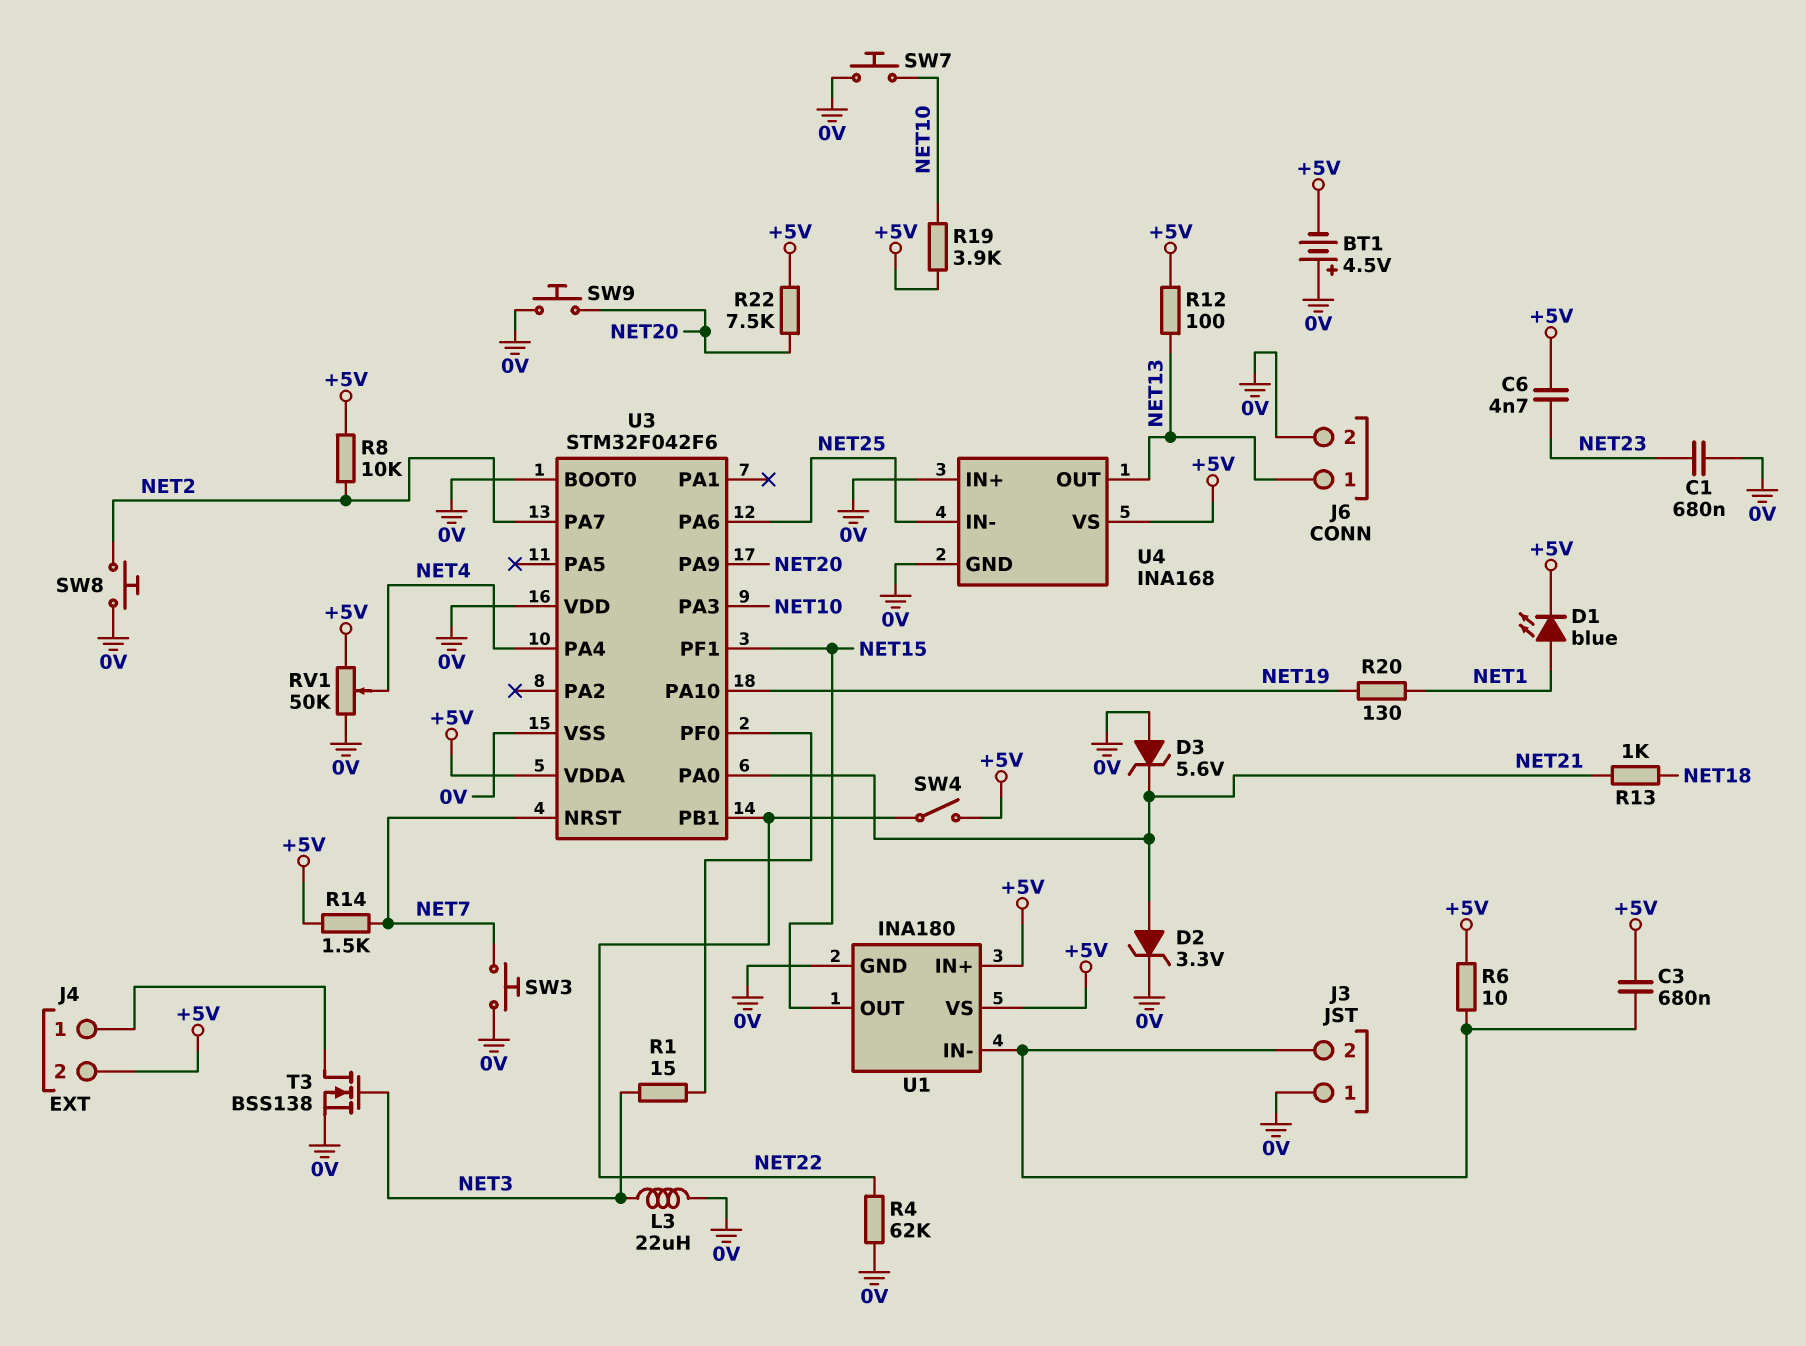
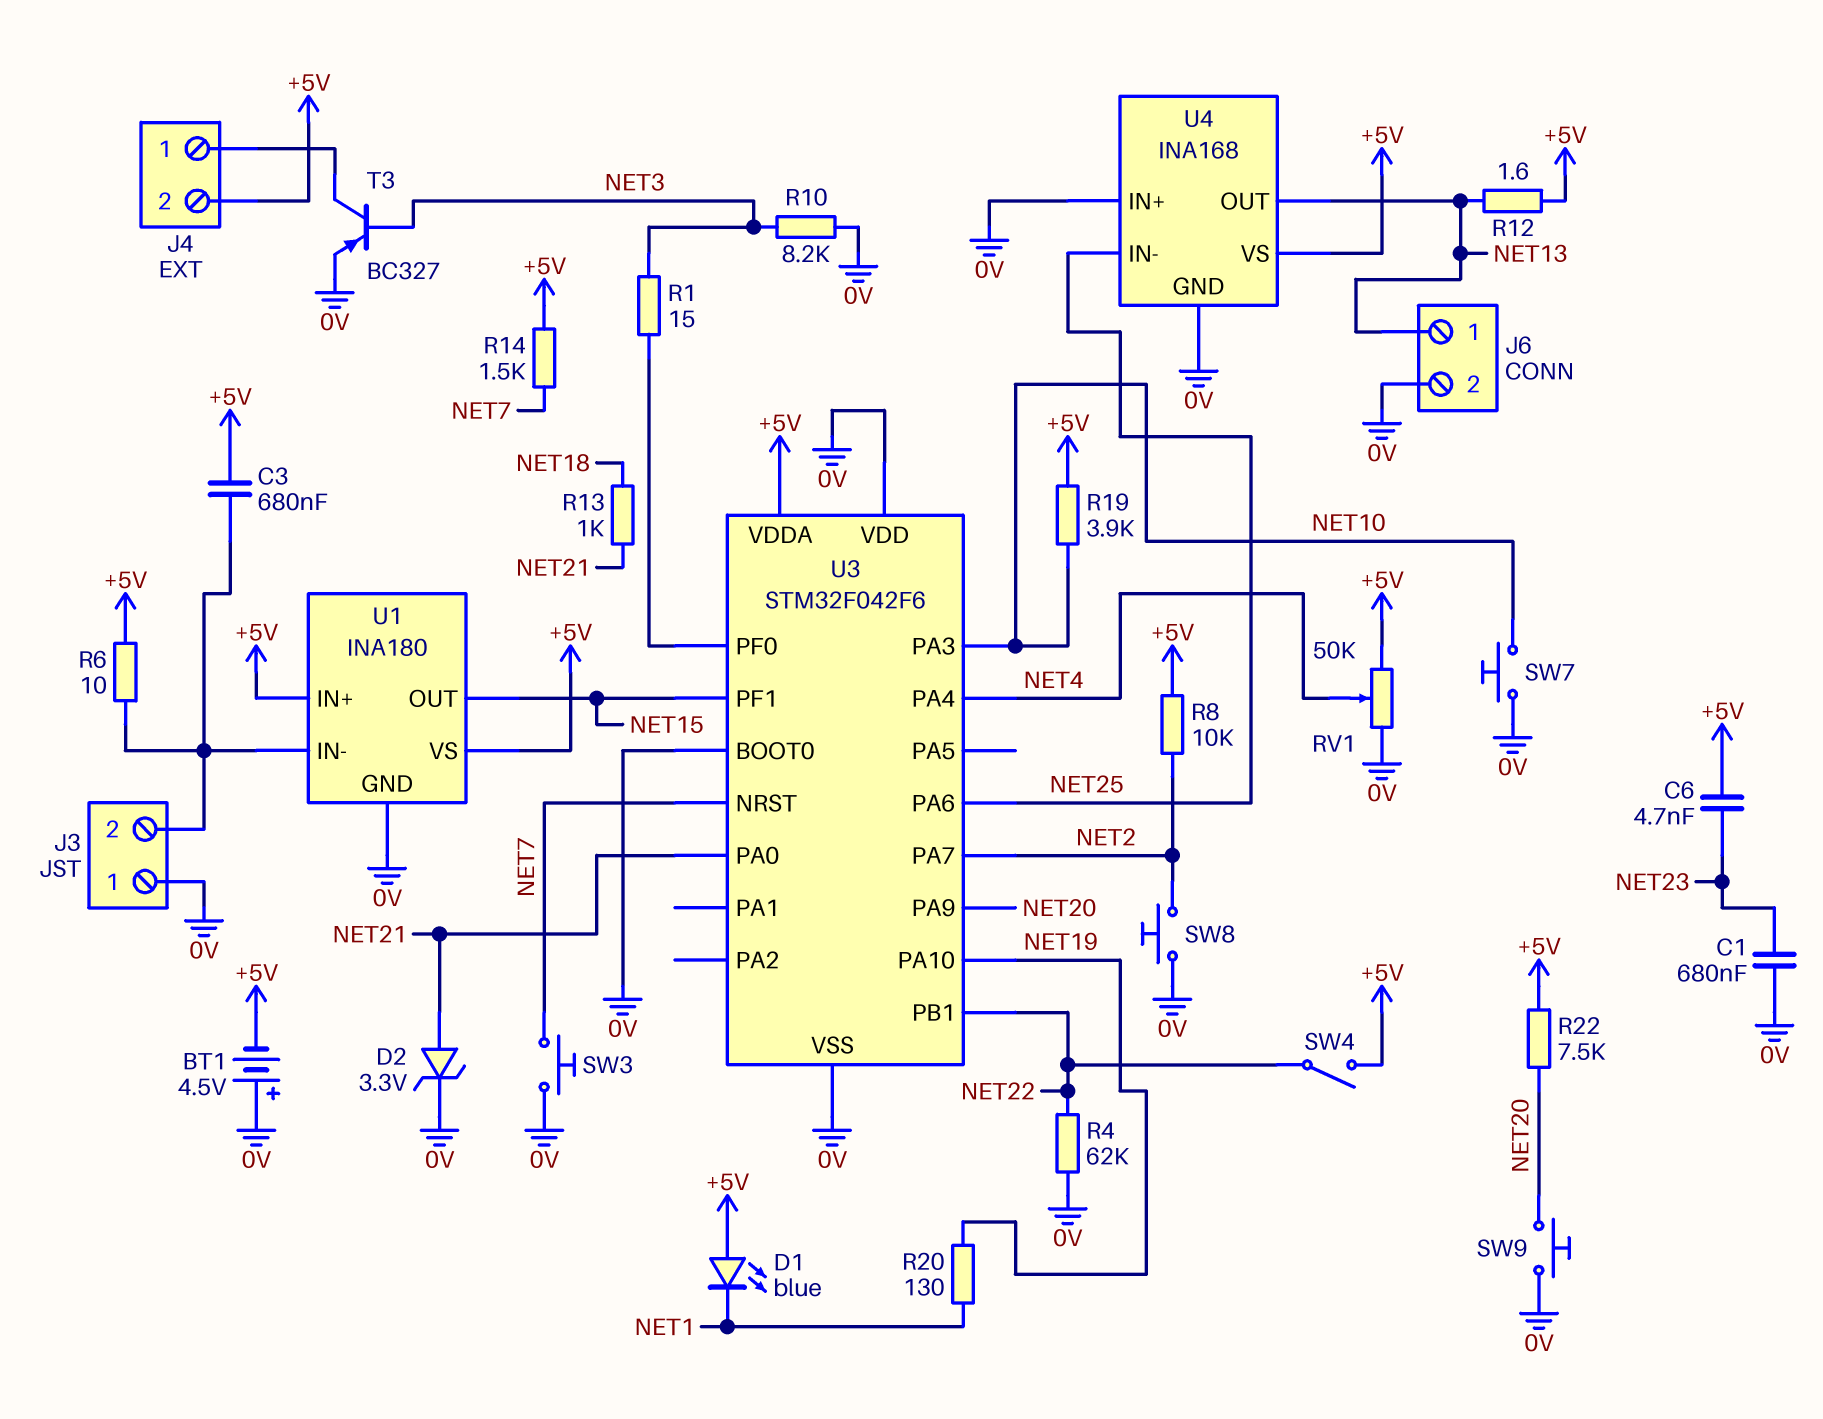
D1: LED blue (A NET1, K +5V) -> LED blue (A +5V, K NET1)
D3: zener 5.6V (A 0V, K NET21) -> none
L3: 22uH (0V, NET3) -> none
R10: none -> 8.2k (0V, NET3)
R12: 100 (+5V, NET13) -> 1.6 (+5V, NET13)
T3: NMOS BSS138 (G NET3, D J4/1, S 0V) -> PNP BC327 (B NET3, C J4/1, E 0V)

